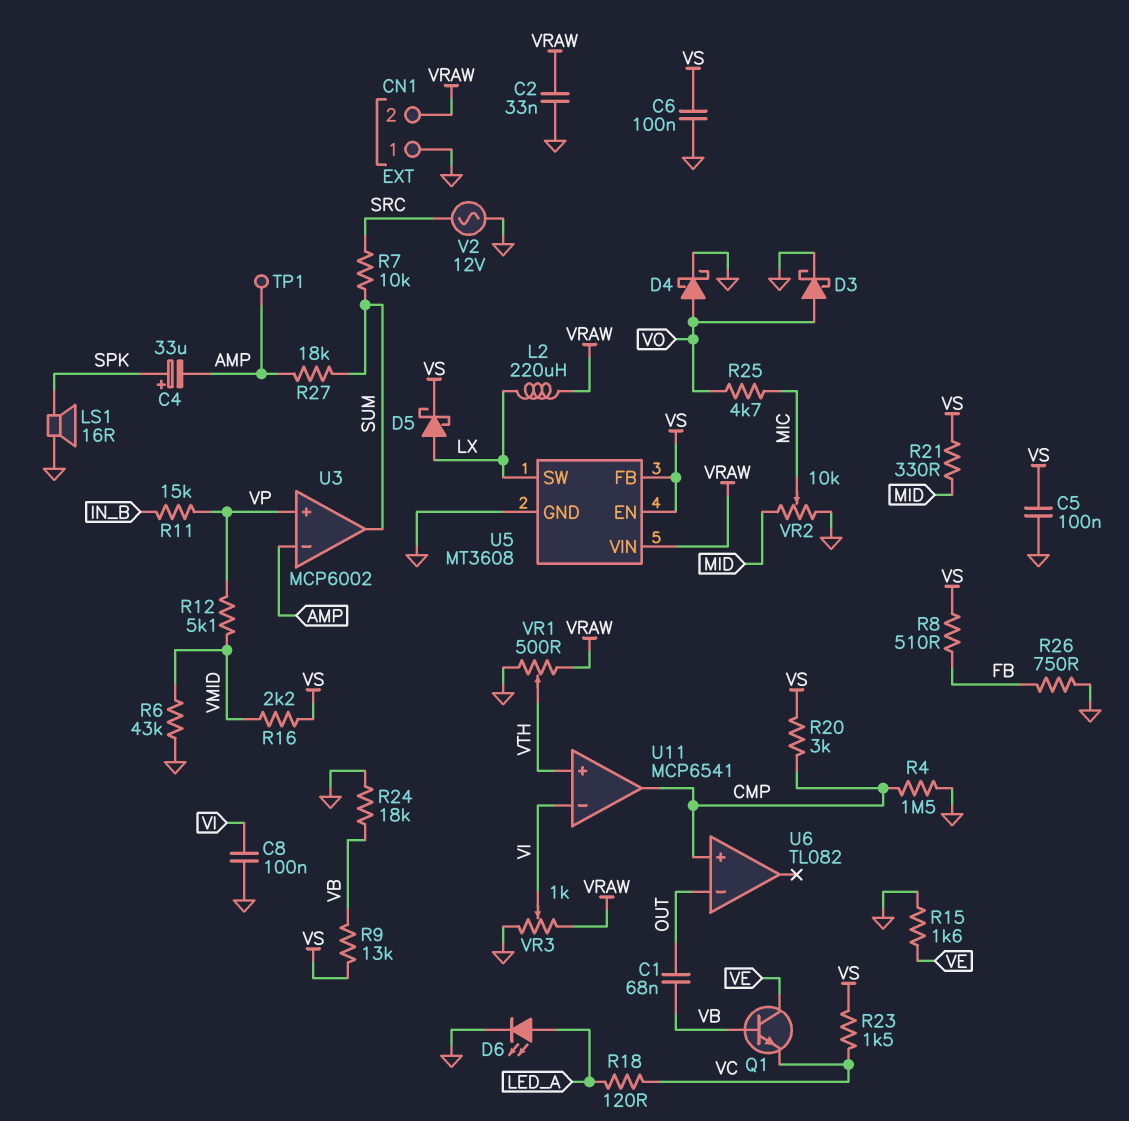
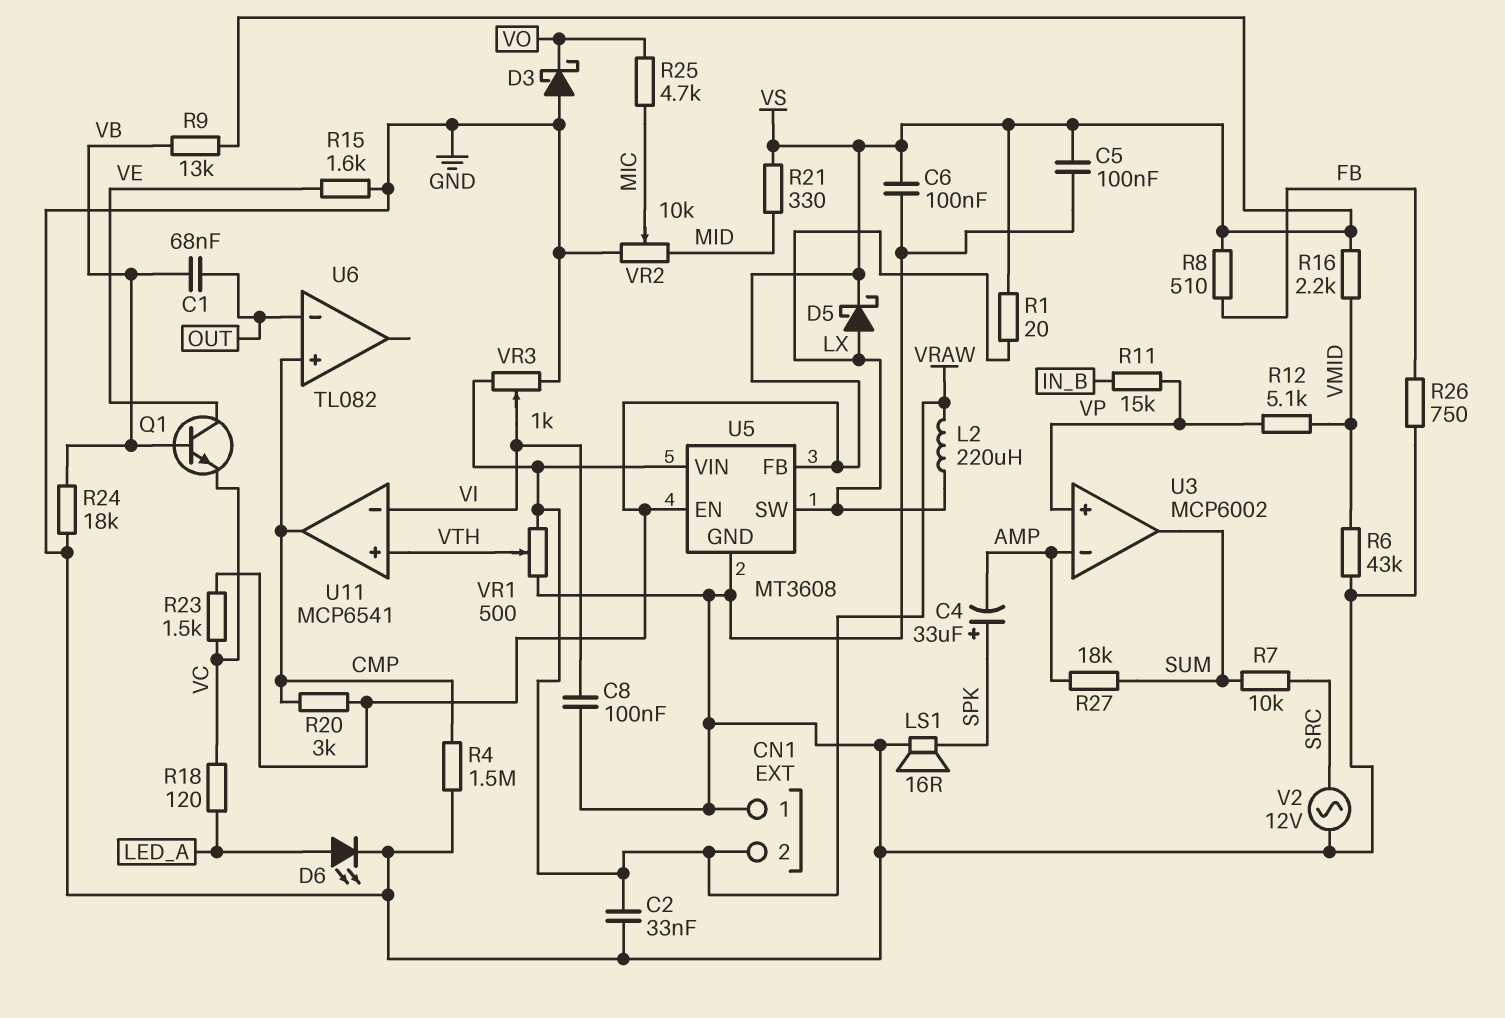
D3: schottky (A VO, K GND) -> schottky (A GND, K VO)
D4: schottky (A VO, K GND) -> none
R1: none -> 20 (LX, VS)
TP1: test point (AMP) -> none

